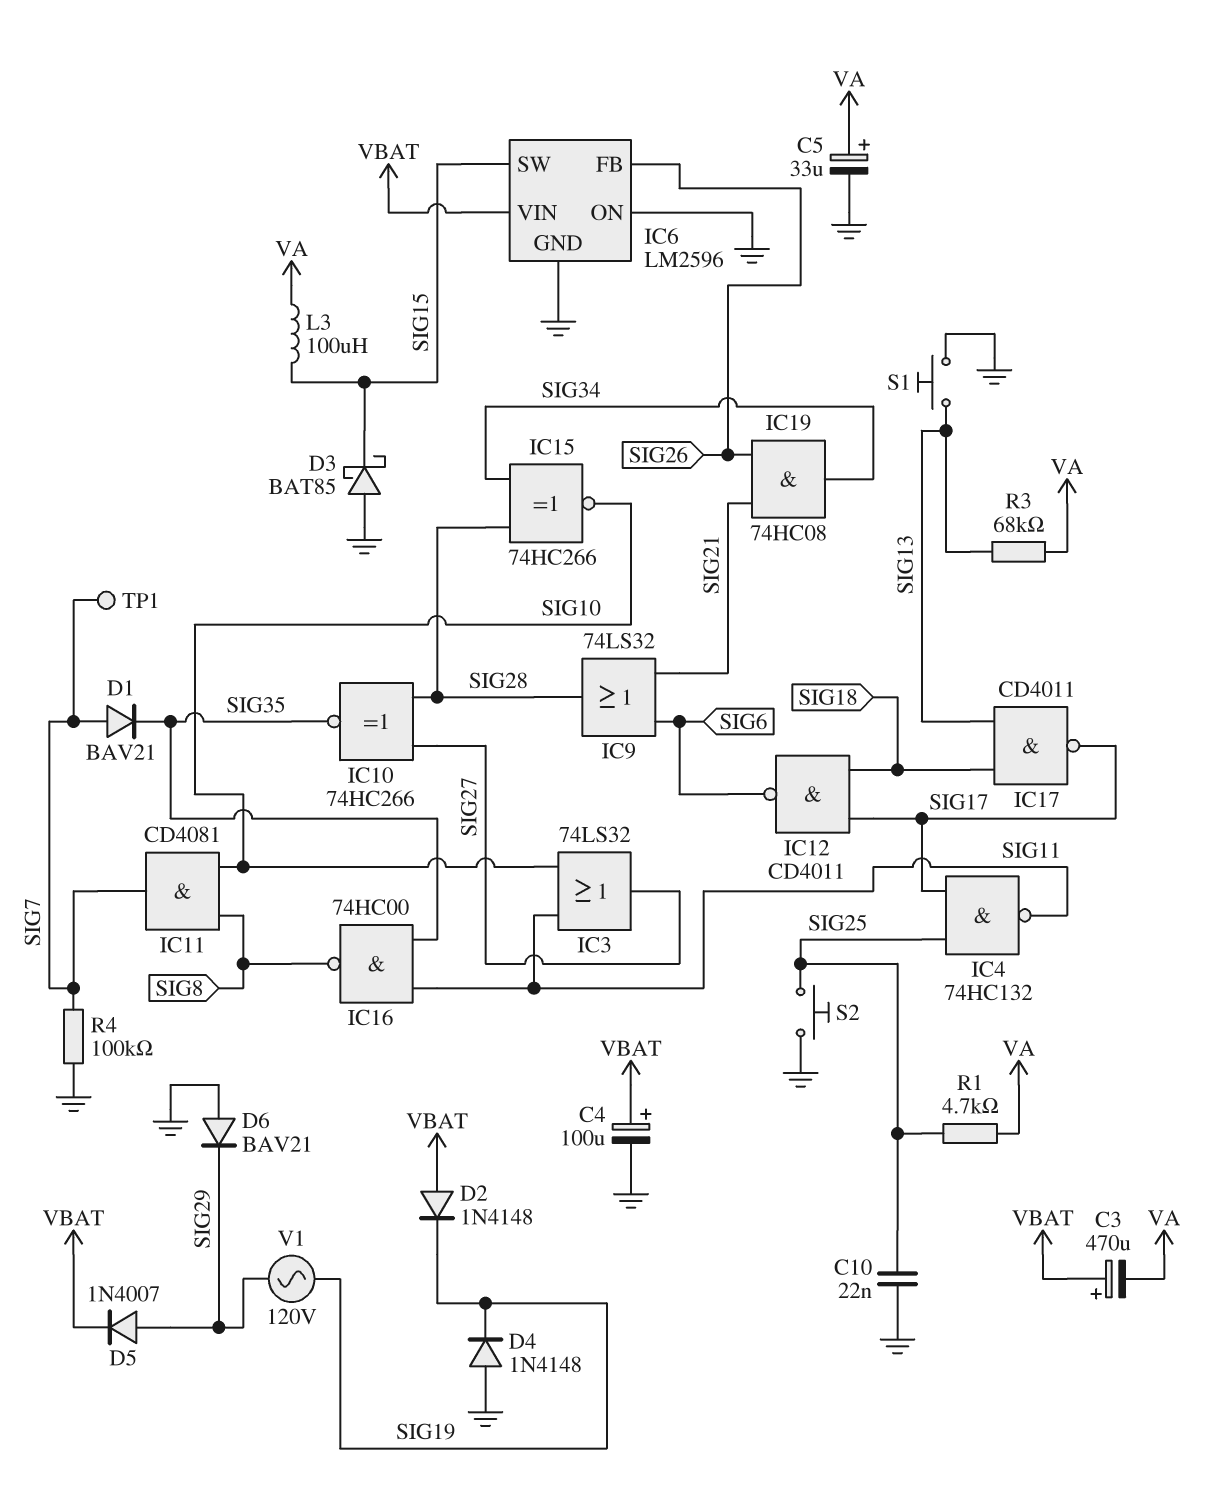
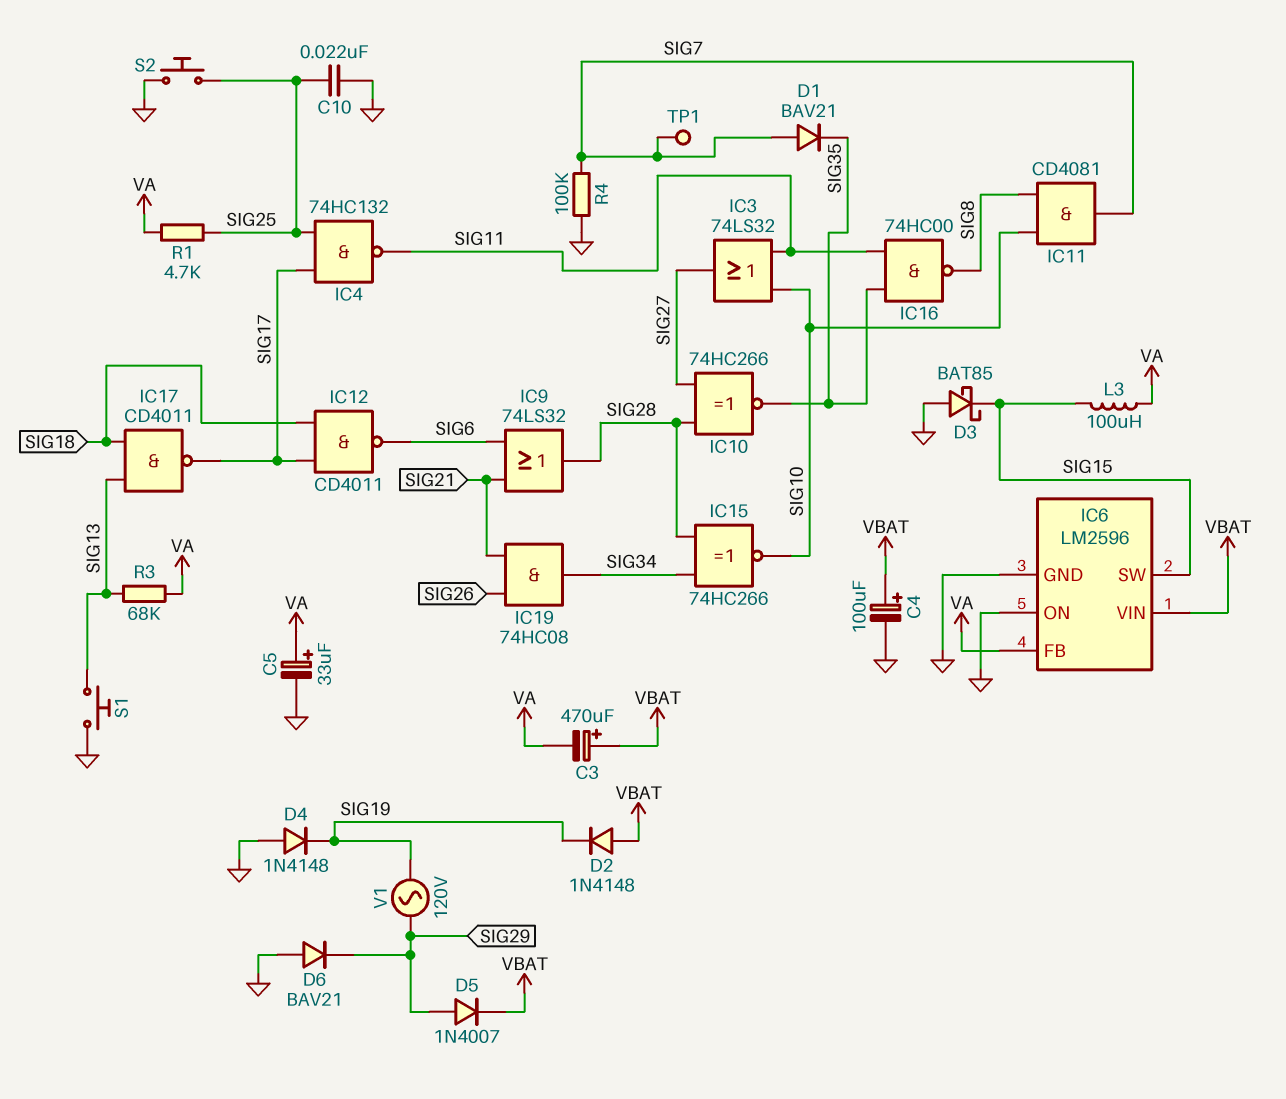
IC6 pin FB: SIG26 -> VA

